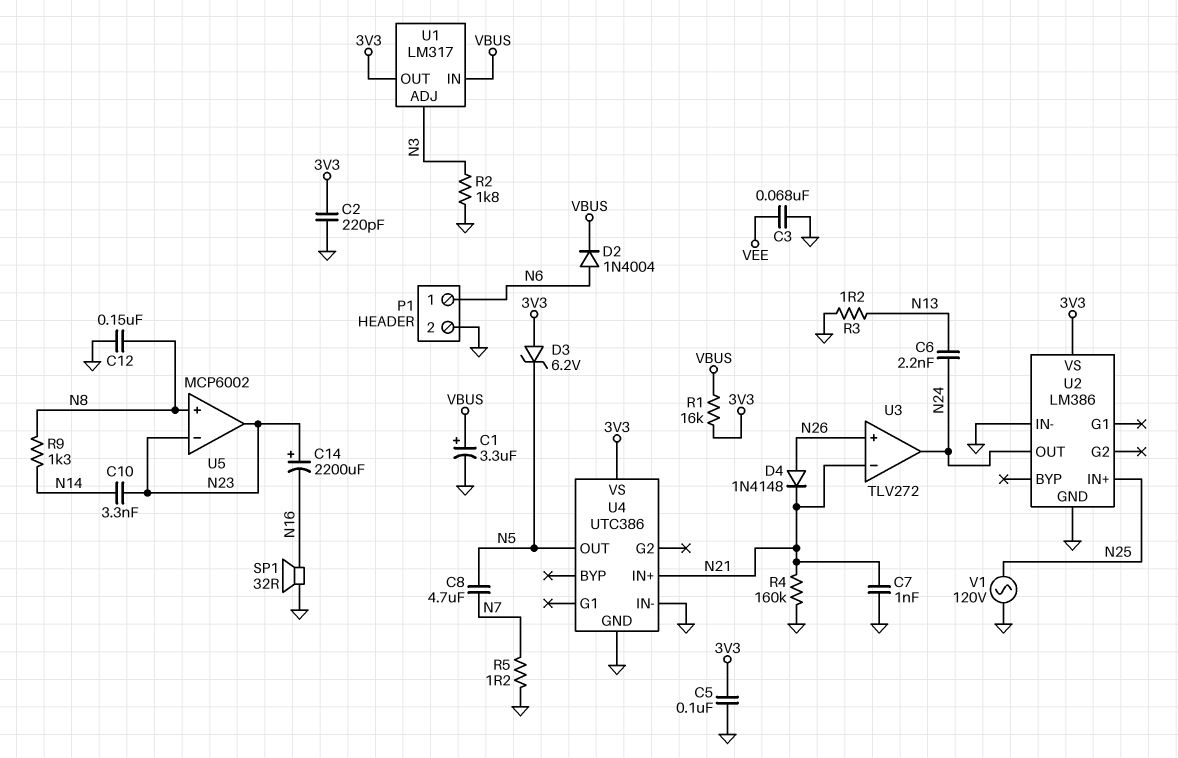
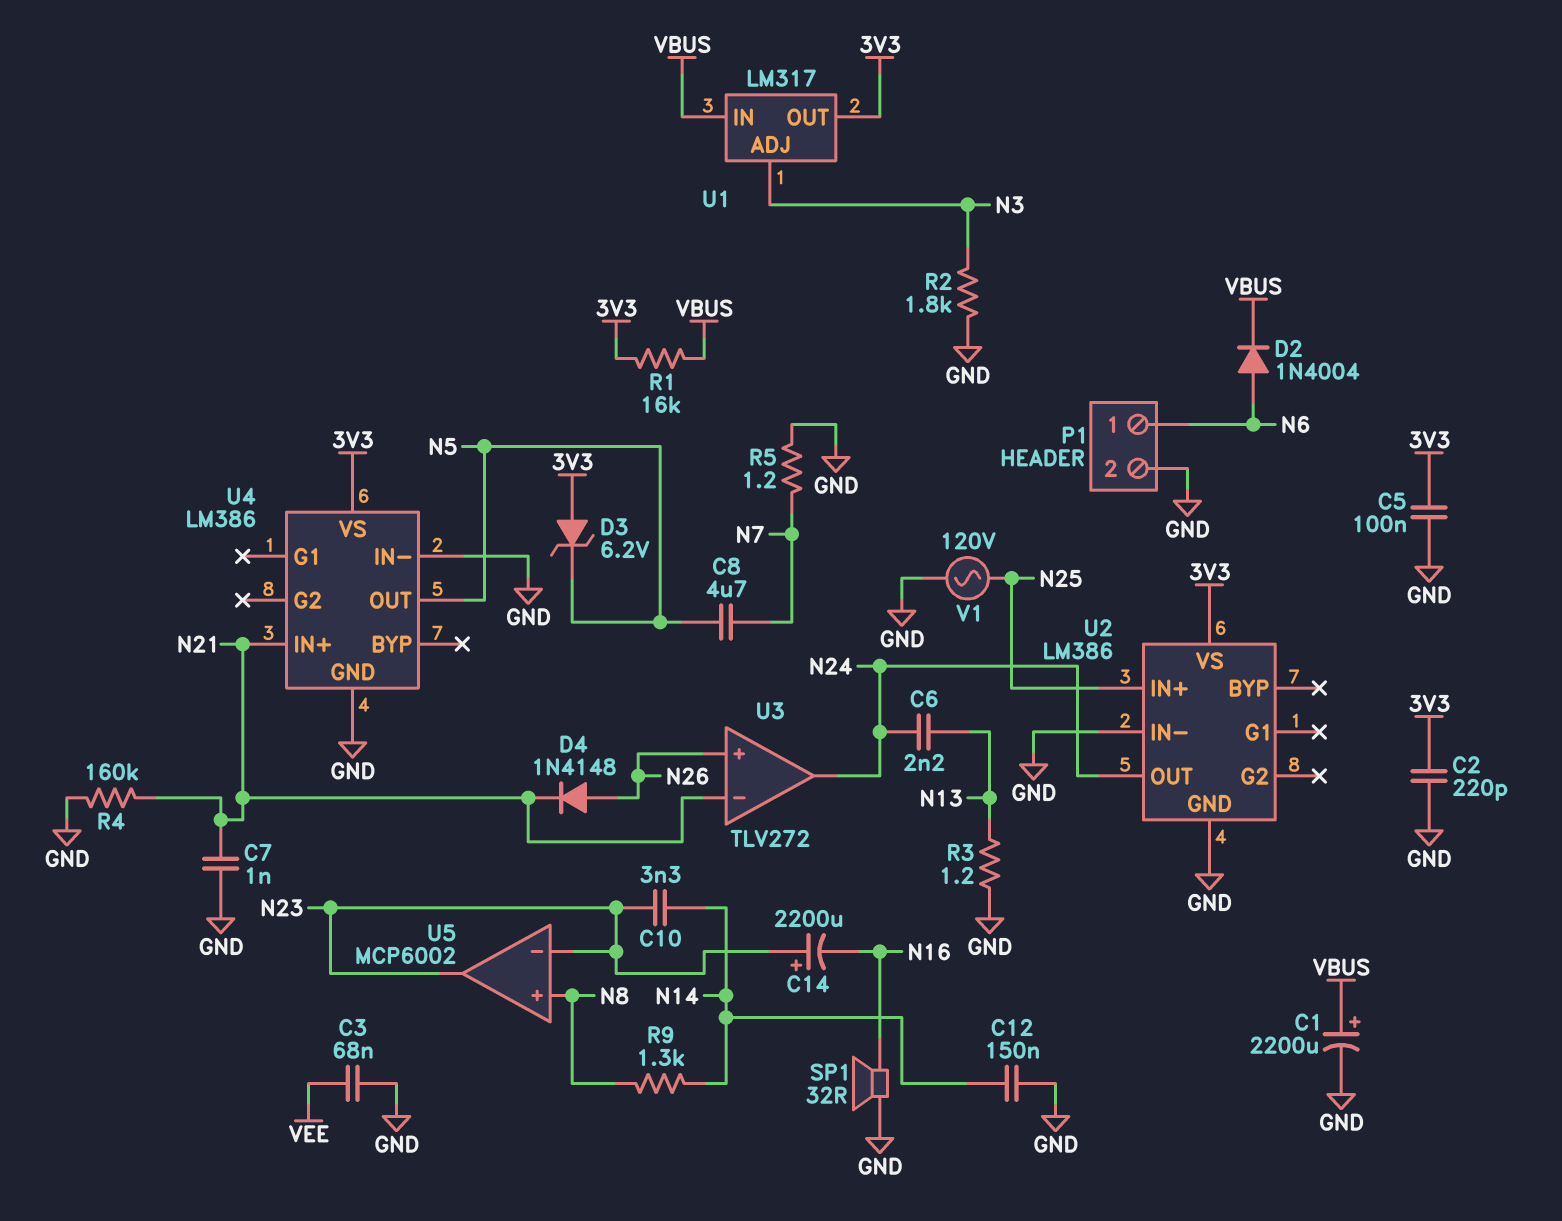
C1: 3.3uF (plus VBUS, minus GND) -> 2200uF (plus VBUS, minus GND)
C12: 150nF (GND, N8) -> 150nF (GND, N14)
U4: UTC386 -> LM386

